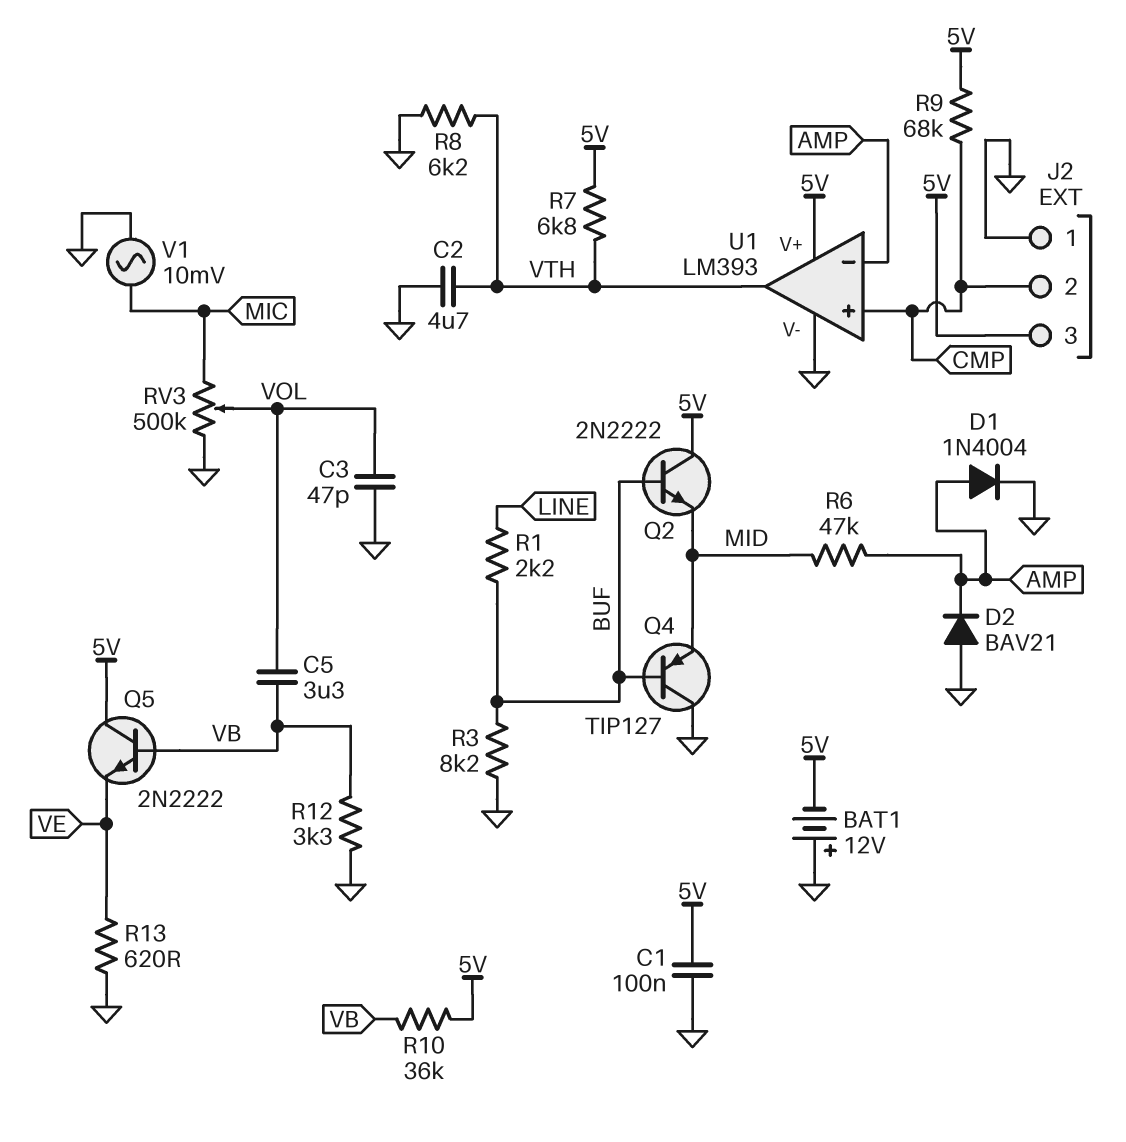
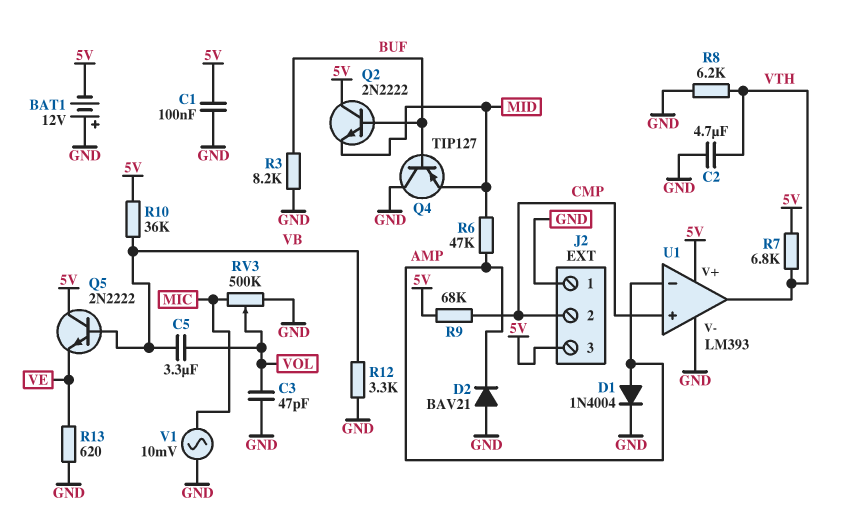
R1: 2.2k (BUF, LINE) -> none

